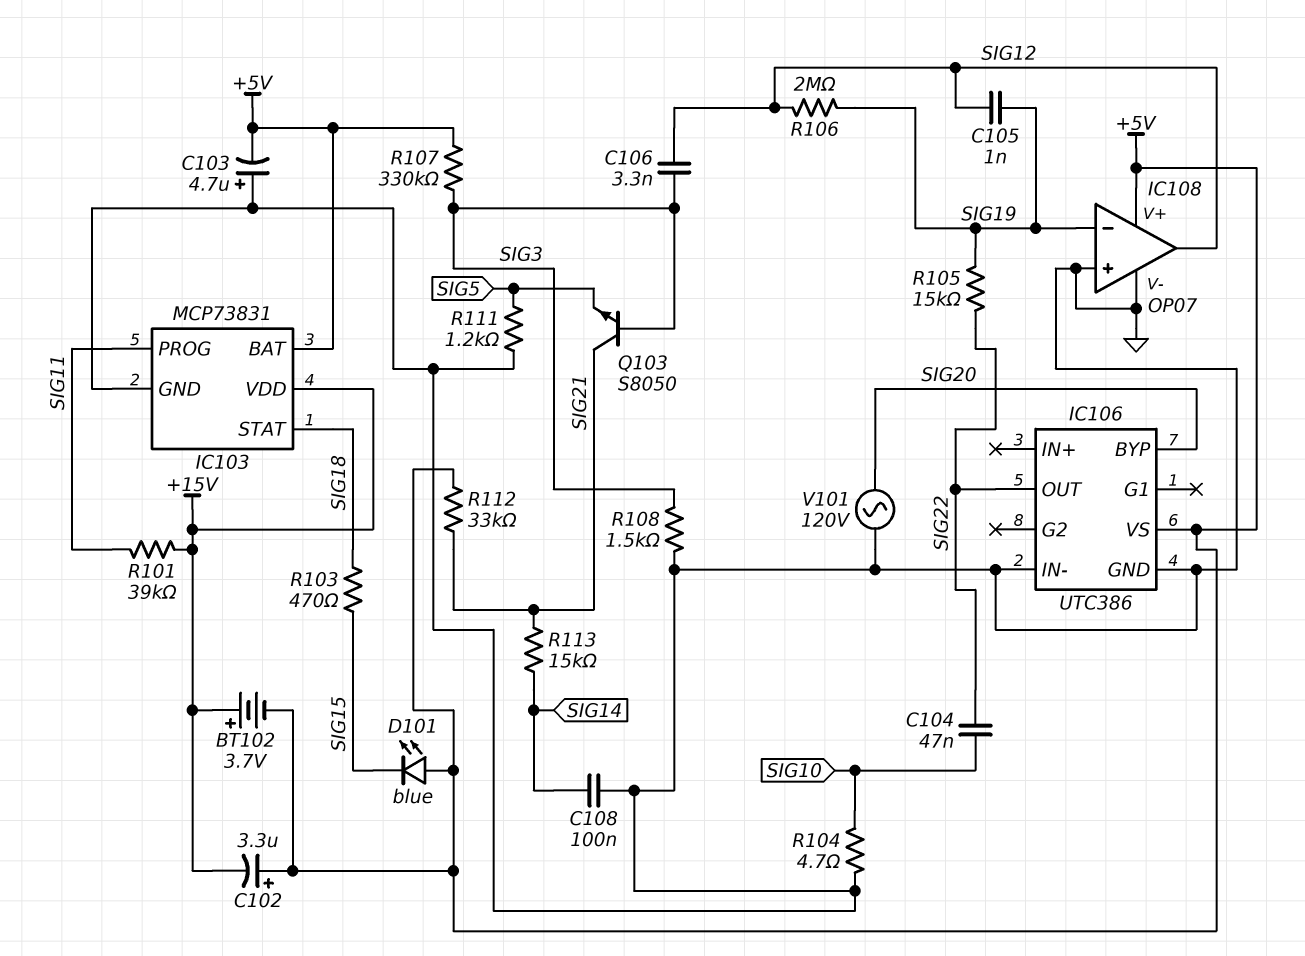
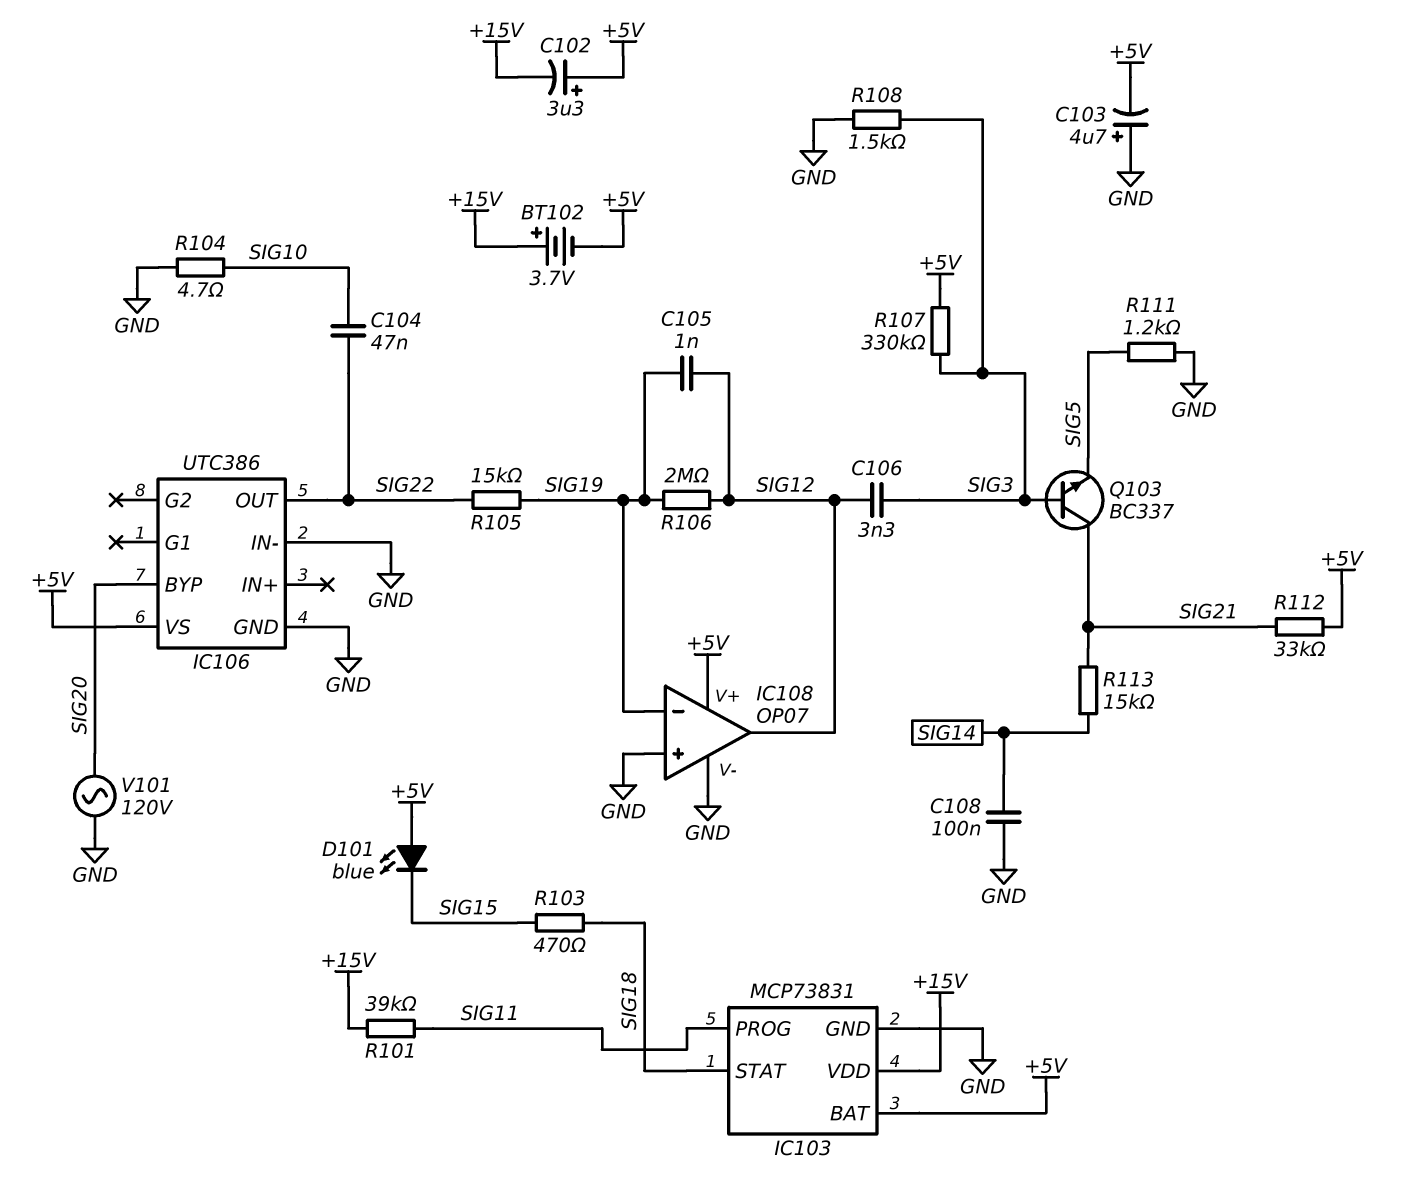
Q103: NPN S8050 (B SIG3, C SIG21, E SIG5) -> NPN BC337 (B SIG3, C SIG21, E SIG5)

